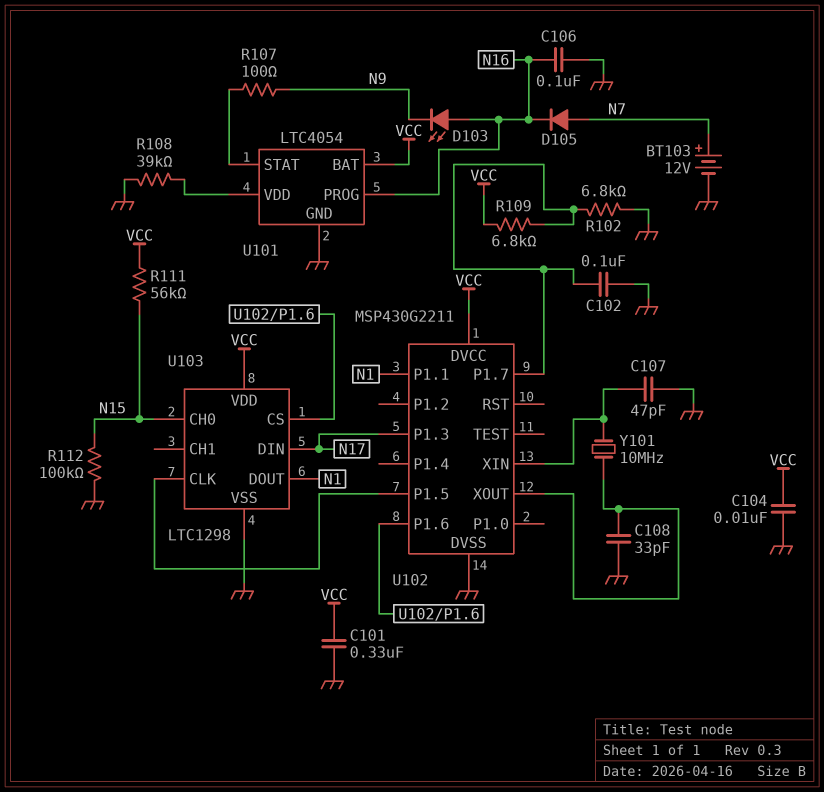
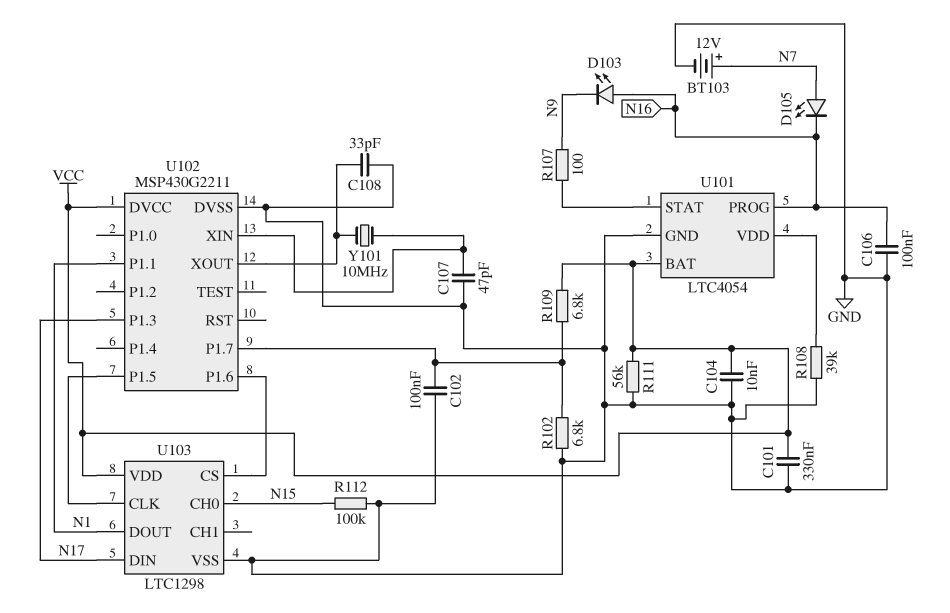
D105: diode (A N7, K N16) -> LED (A N7, K N16)
R111: 56k (N15, VCC) -> 56k (GND, VCC)

